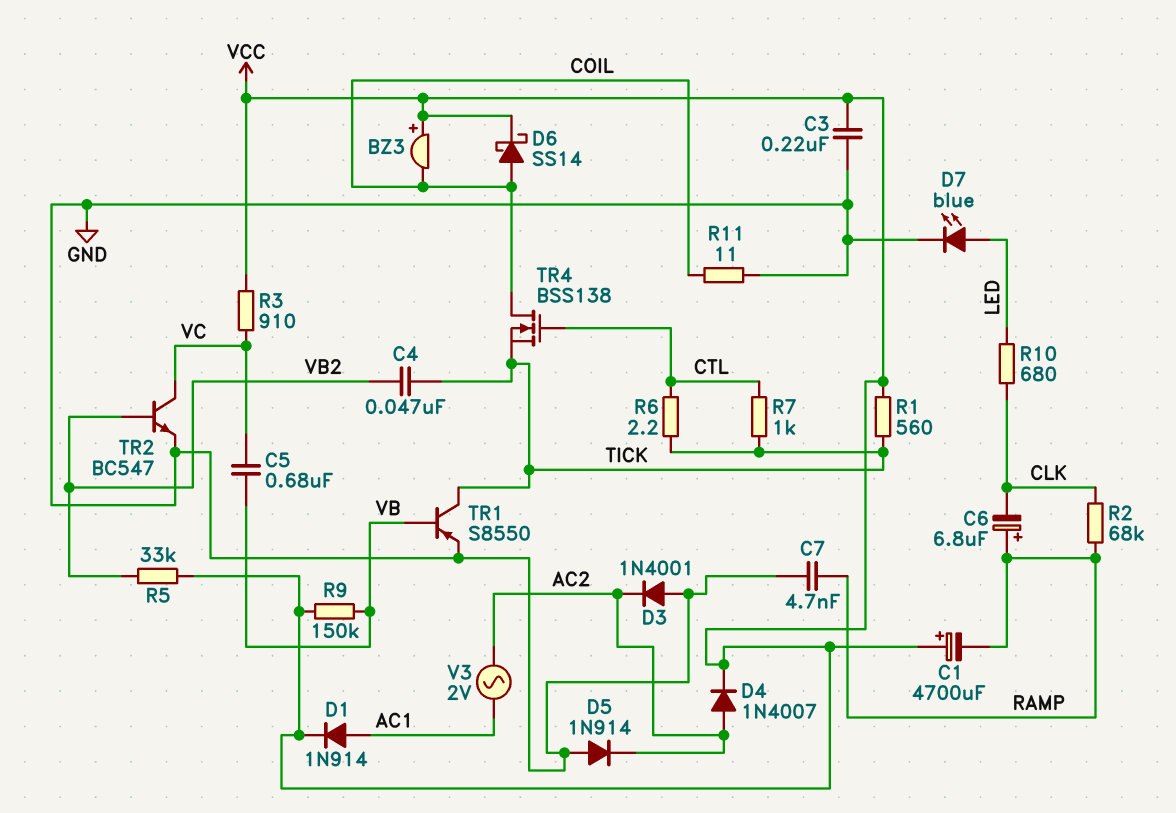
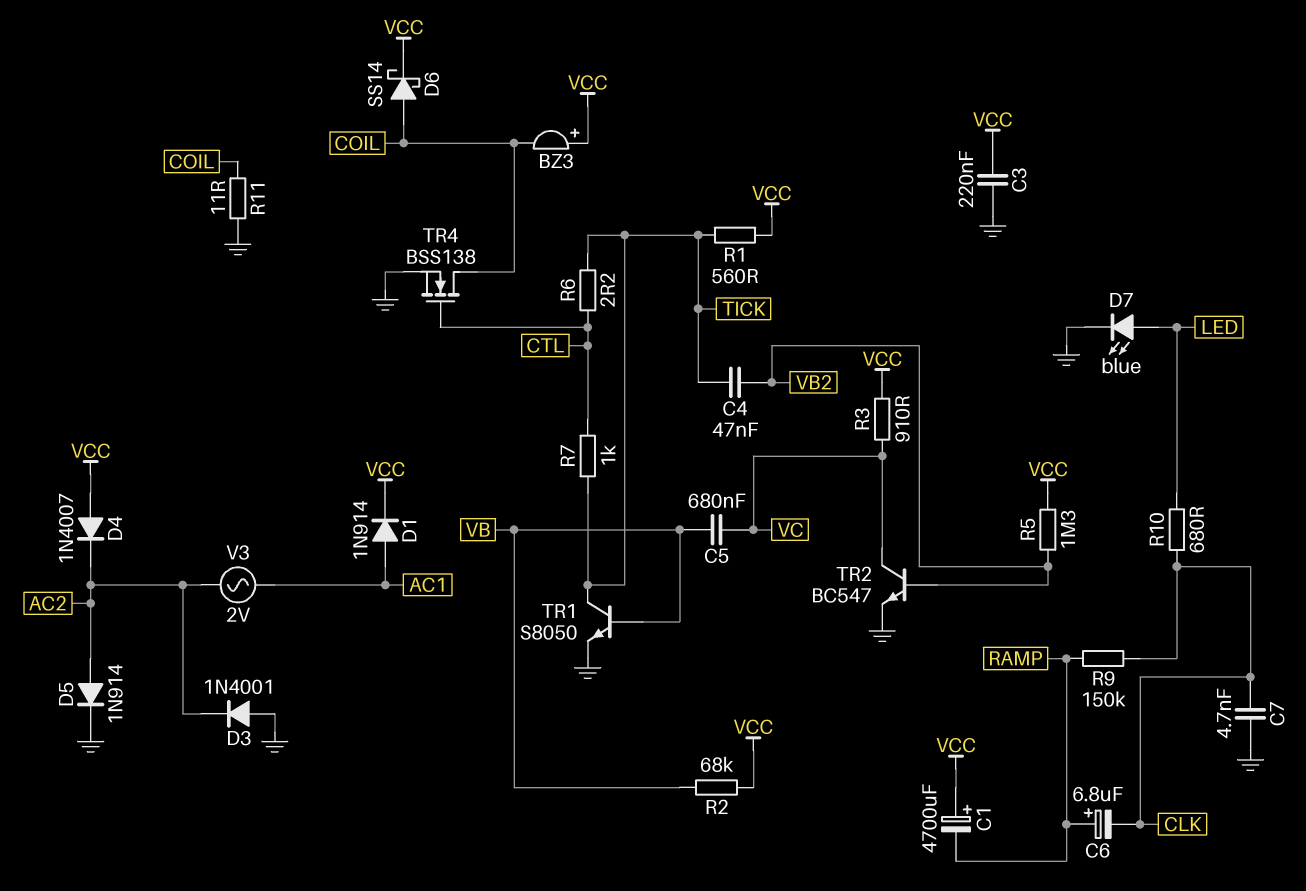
C7: 4.7nF (GND, RAMP) -> 4.7nF (CLK, GND)
D4: diode 1N4007 (A AC2, K VCC) -> diode 1N4007 (A VCC, K AC2)
D5: diode 1N914 (A GND, K AC2) -> diode 1N914 (A AC2, K GND)
R2: 68k (CLK, RAMP) -> 68k (VB, VCC)
R5: 33k (VB2, VCC) -> 1.3M (VB2, VCC)
R9: 150k (VB, VCC) -> 150k (CLK, RAMP)
TR1: PNP S8550 (B VB, C TICK, E GND) -> NPN S8050 (B VB, C TICK, E GND)
TR4: NMOS BSS138 (G CTL, D COIL, S TICK) -> NMOS BSS138 (G CTL, D COIL, S GND)

